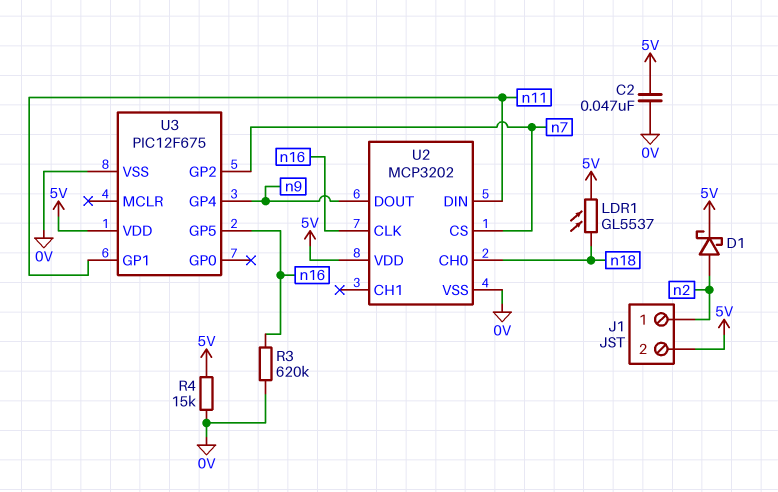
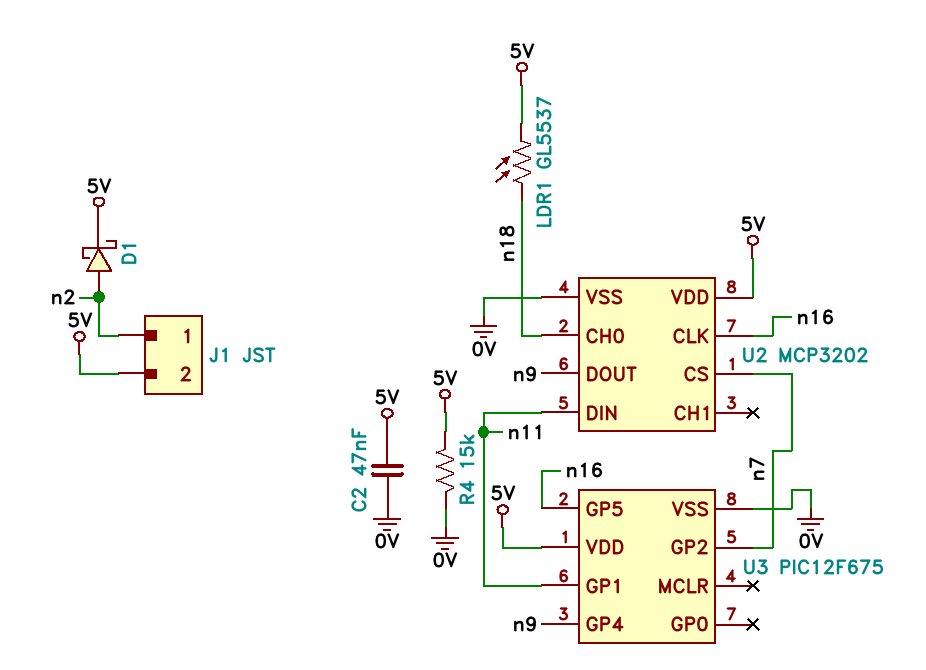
R3: 620k (0V, n16) -> none

